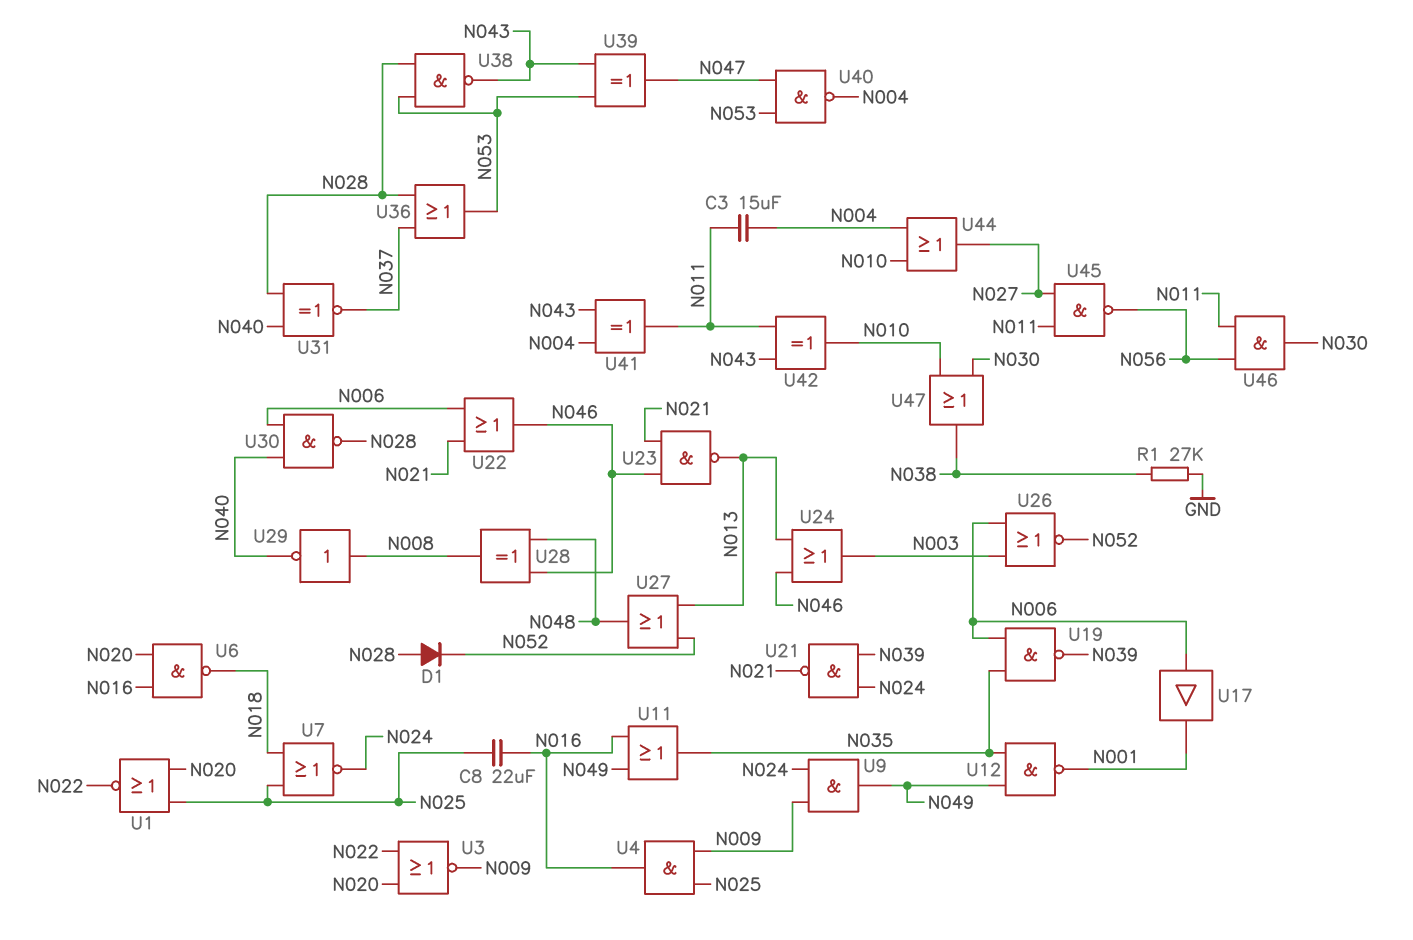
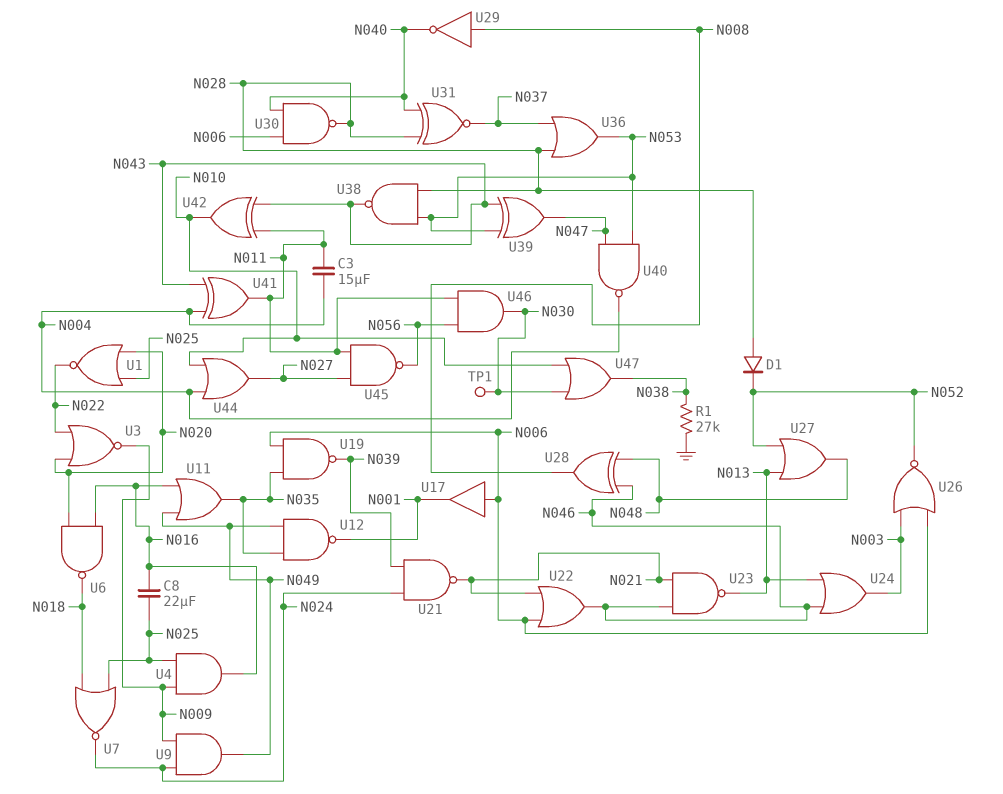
TP1: none -> test point (N030)

